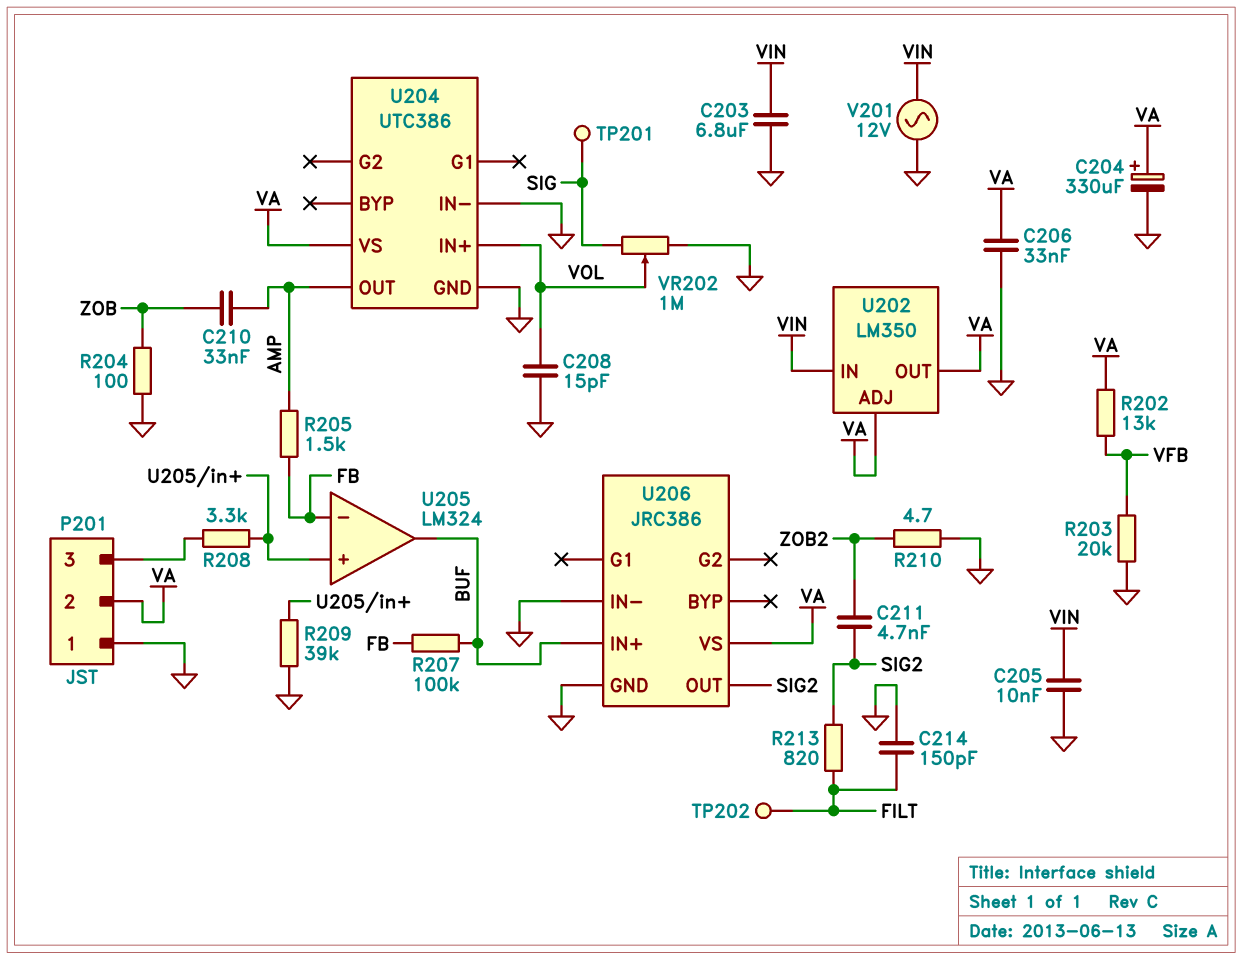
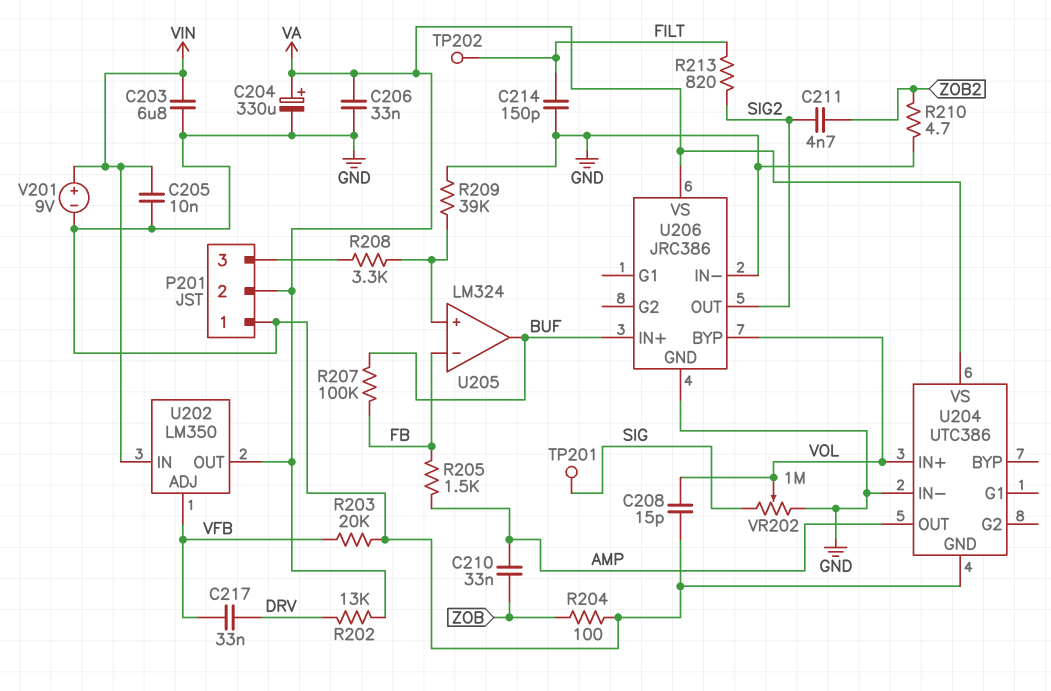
C217: none -> 33nF (DRV, VFB)
R202: 13k (VA, VFB) -> 13k (DRV, VA)
U202 pin ADJ: VA -> VFB
U206 pin BYP: none -> VOL
V201: AC 12V (GND, VIN) -> 9V (plus VIN, minus GND)

